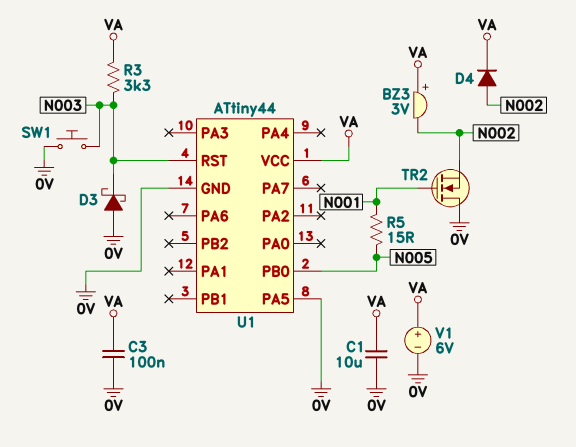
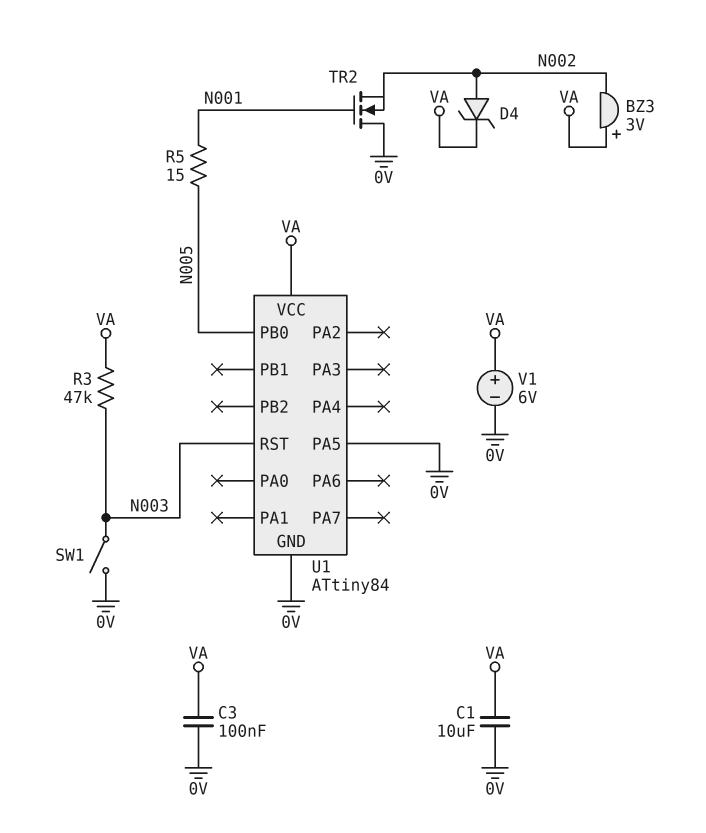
D3: schottky (A 0V, K N003) -> none
D4: diode (A N002, K VA) -> zener (A N002, K VA)
R3: 3.3k (N003, VA) -> 47k (N003, VA)
SW1: button (0V, N003) -> switch (0V, N003)
U1: ATtiny44 -> ATtiny84

